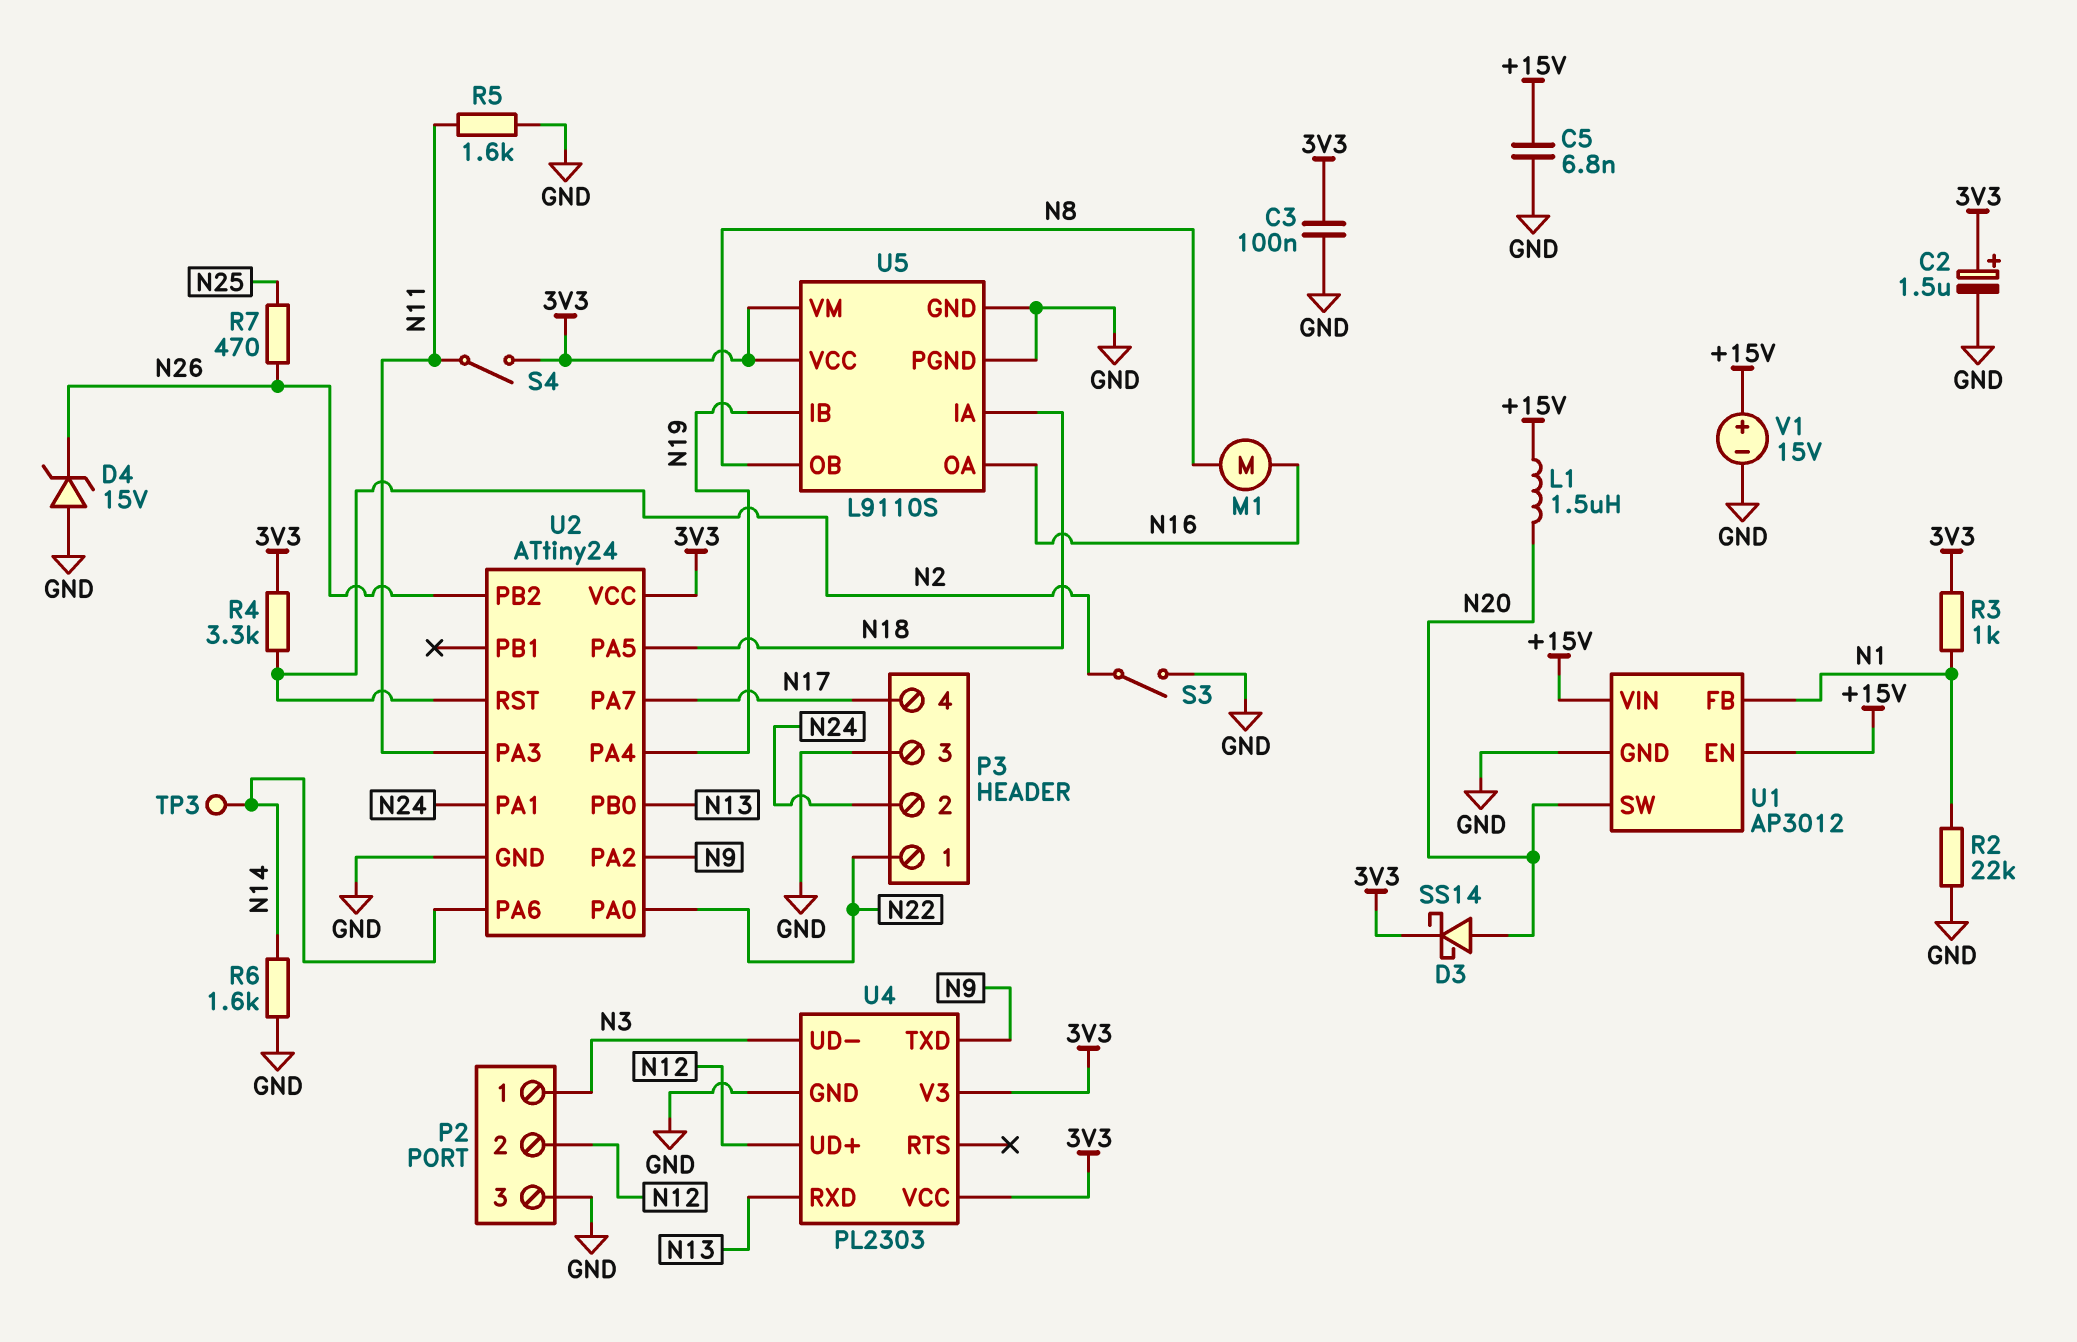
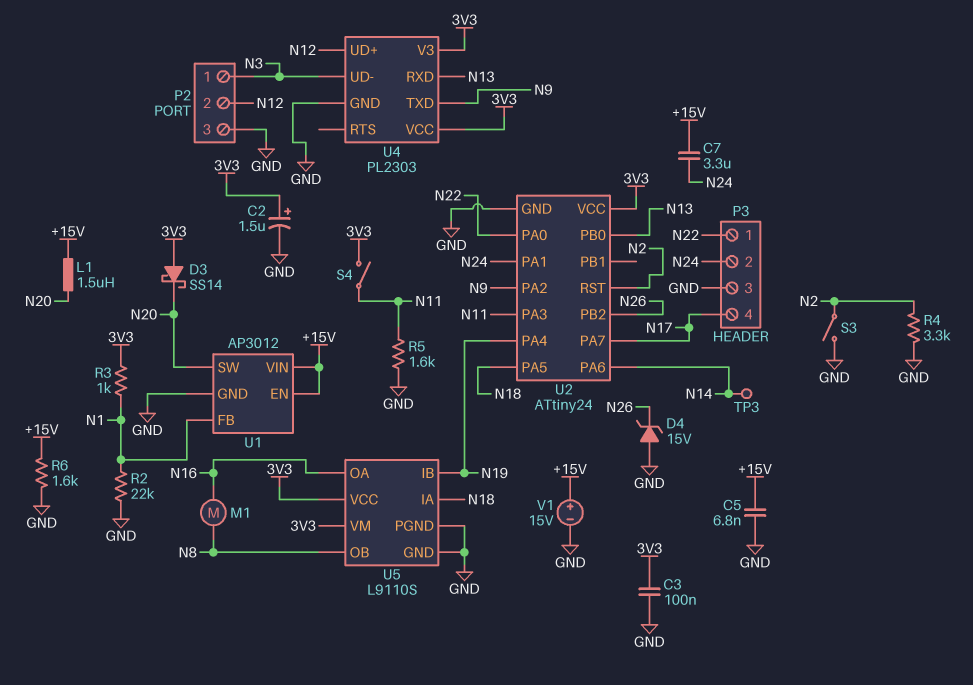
C7: none -> 3.3uF (+15V, N24)
D3: schottky SS14 (A N20, K 3V3) -> schottky SS14 (A 3V3, K N20)
R4: 3.3k (3V3, N2) -> 3.3k (GND, N2)
R6: 1.6k (GND, N14) -> 1.6k (+15V, GND)
R7: 470 (N25, N26) -> none

